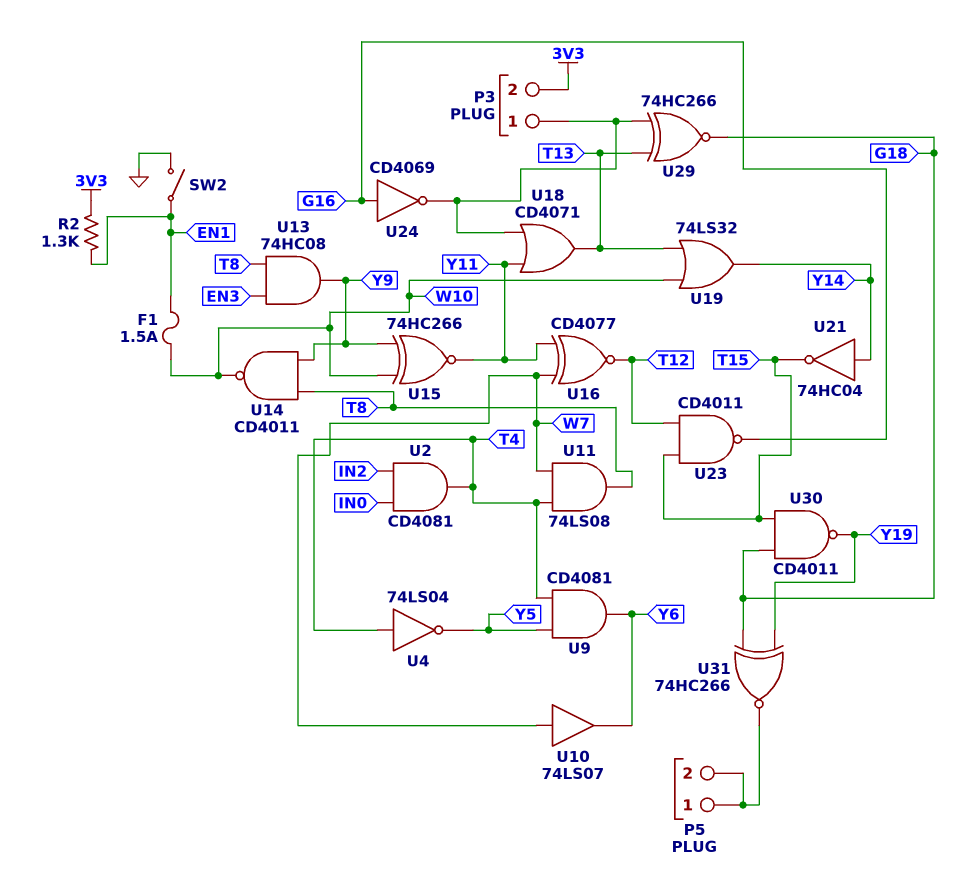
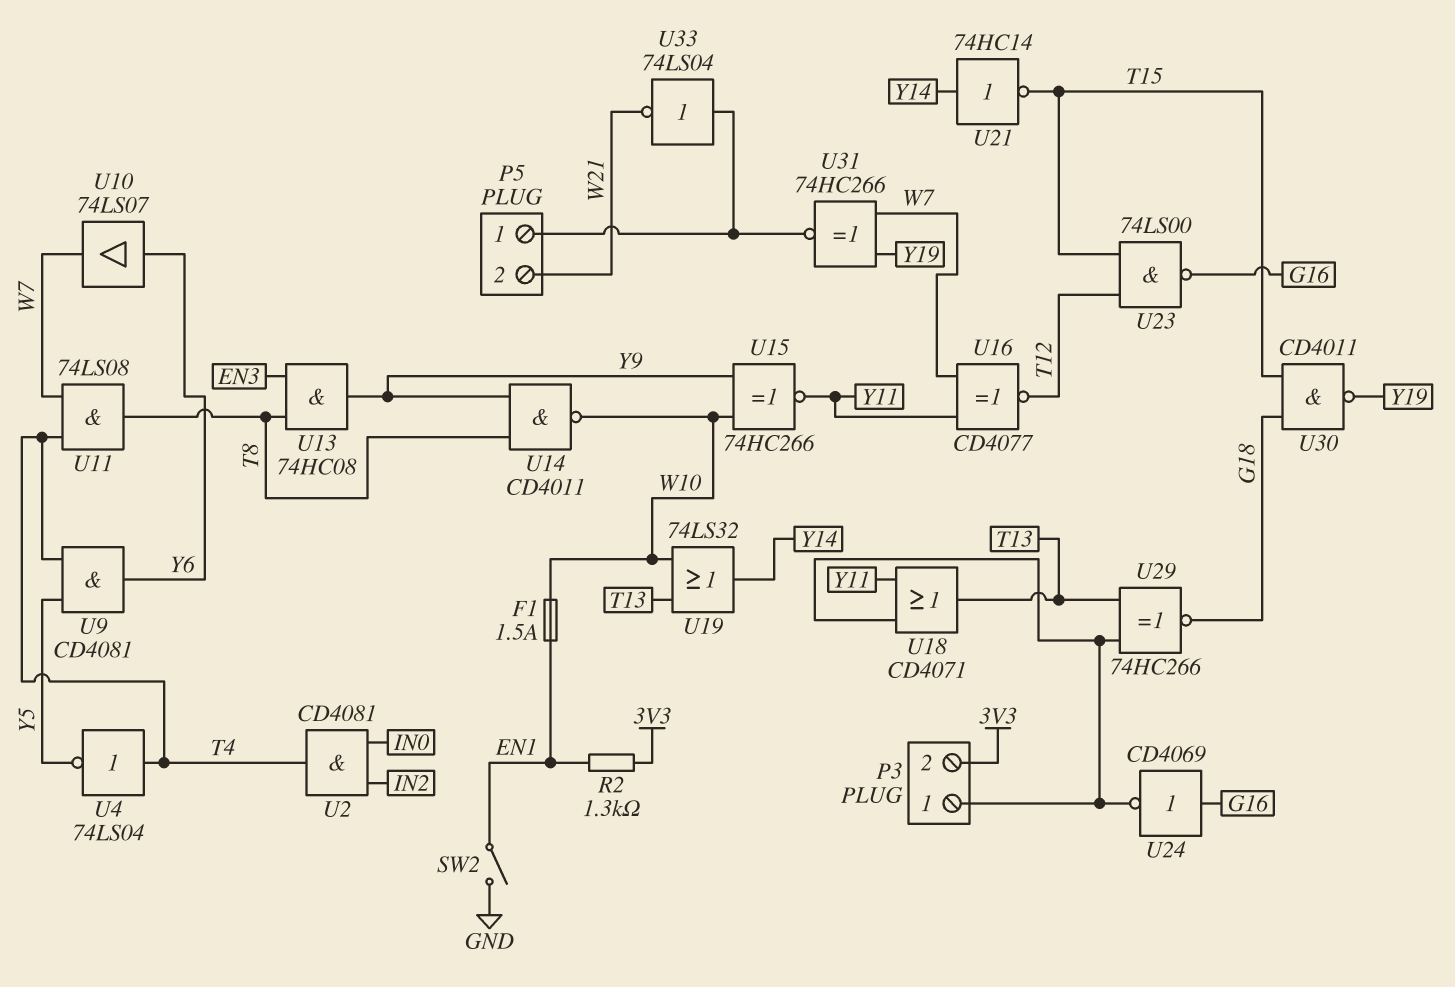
P5 pin 2: P5/1 -> W21
U10: buffer 74LS07 (in W7, out Y6) -> buffer 74LS07 (in Y6, out W7)
U21: NOT 74HC04 (in Y14, out T15) -> NOT 74HC14 (in Y14, out T15)
U23: NAND CD4011 (in T12, in T15, out G16) -> NAND 74LS00 (in T12, in T15, out G16)
U31: XNOR 74HC266 (in G18, in Y19, out P5/1) -> XNOR 74HC266 (in W7, in Y19, out P5/1)
U33: none -> NOT 74LS04 (in P5/1, out W21)

